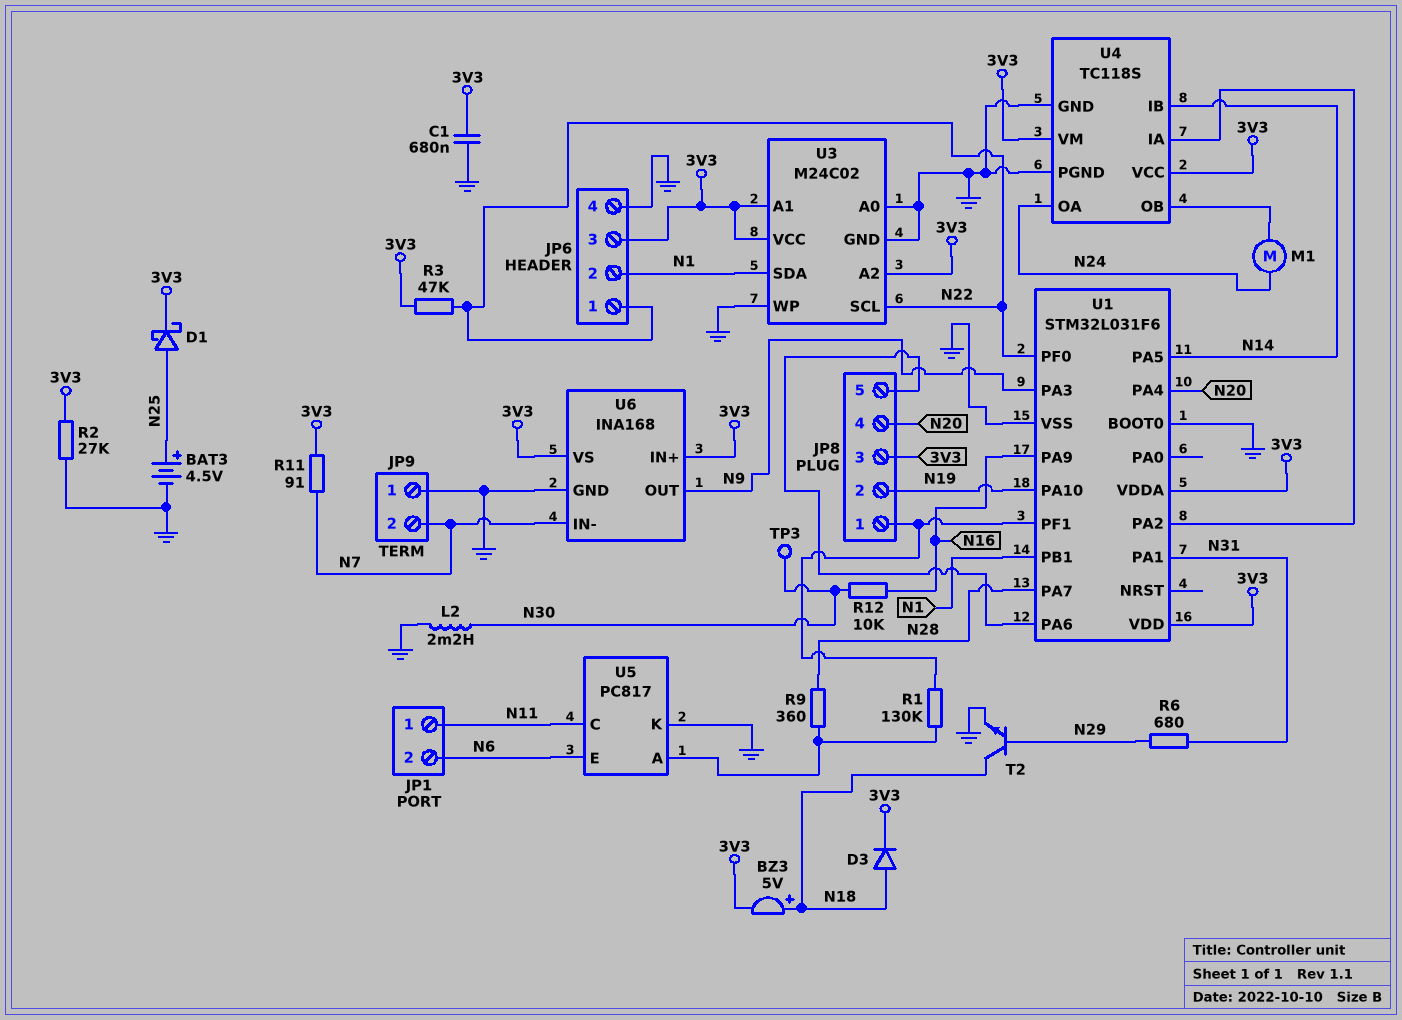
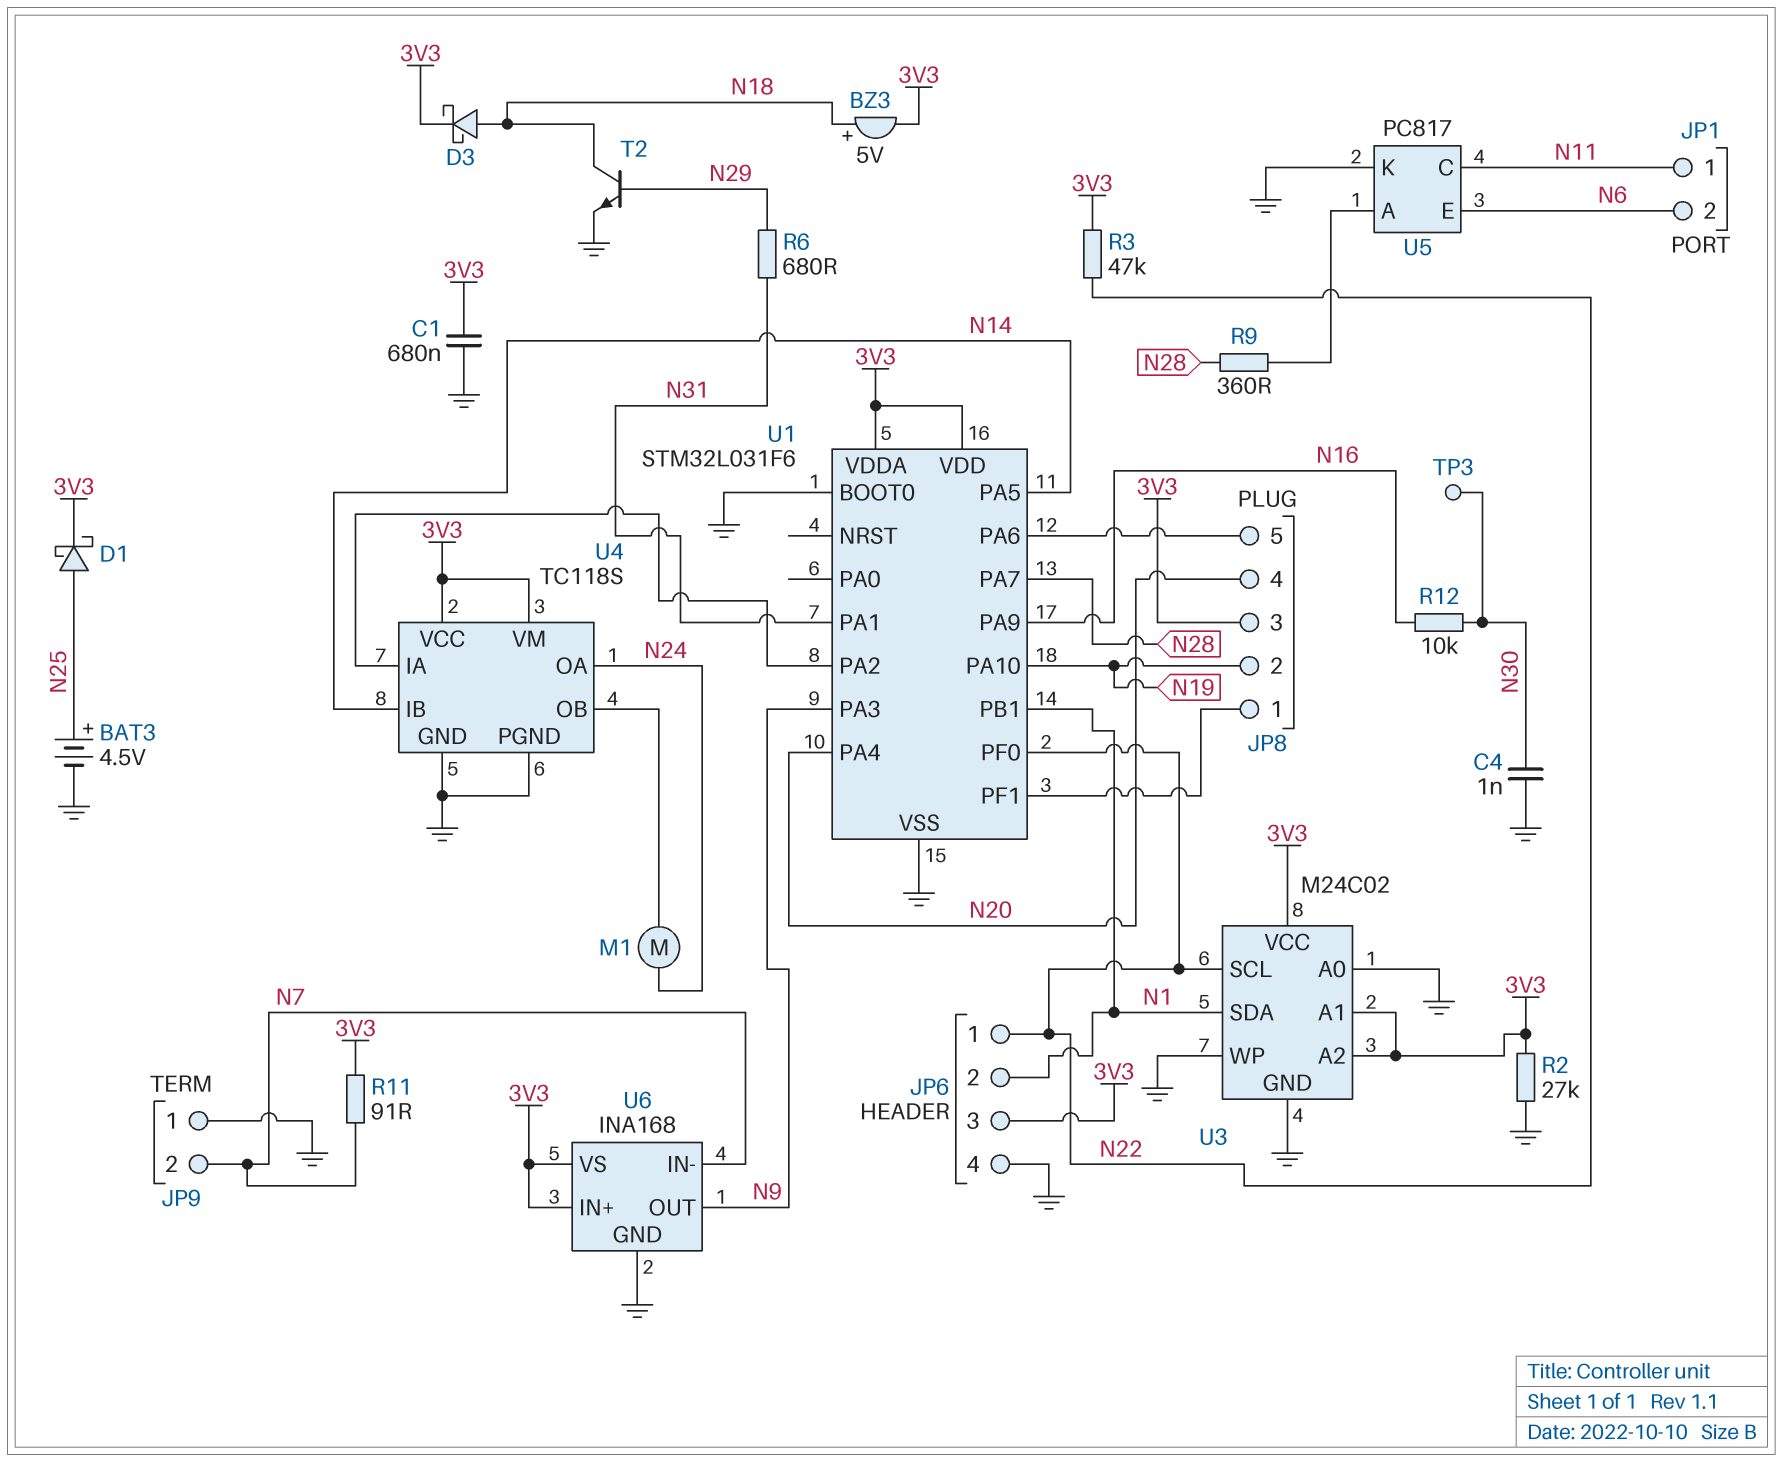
C4: none -> 1nF (GND, N30)
D3: diode (A N18, K 3V3) -> schottky (A N18, K 3V3)
L2: 2.2mH (GND, N30) -> none
R1: 130k (JP8/1, U5/A) -> none

